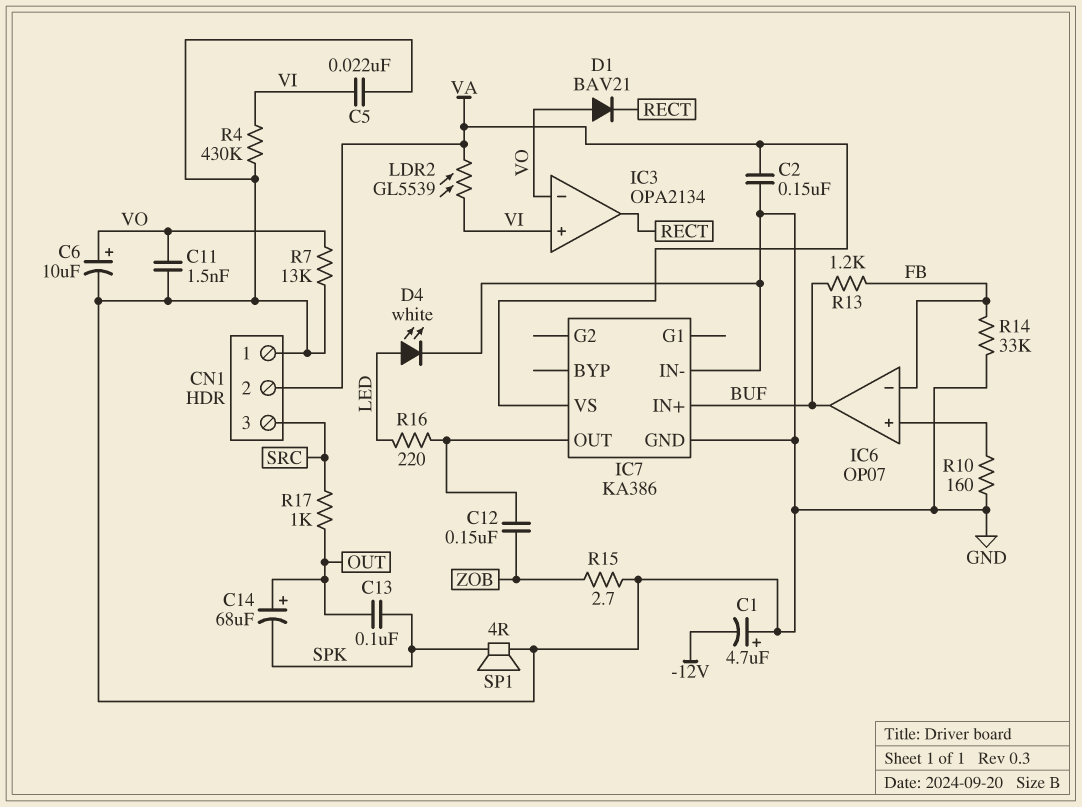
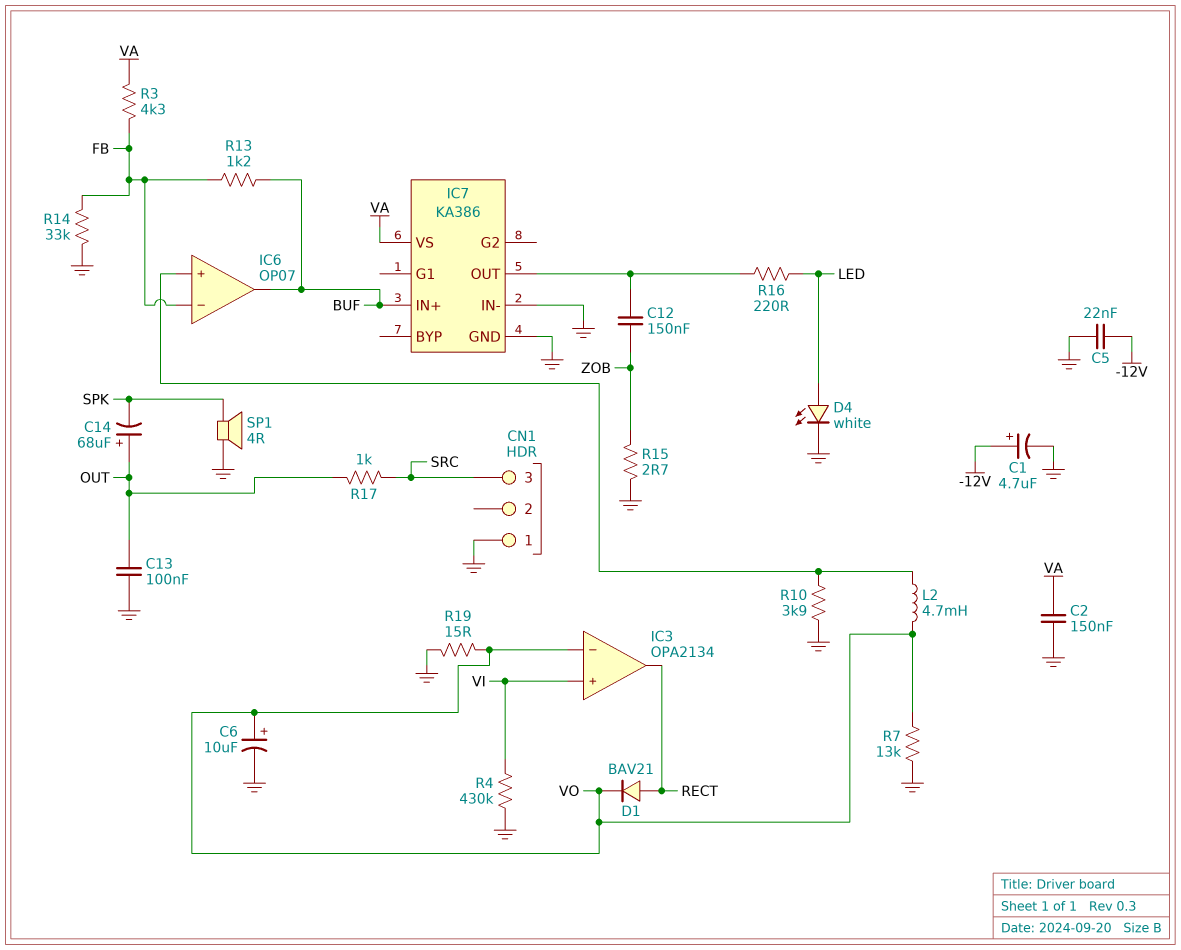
C1: 4.7uF (plus GND, minus -12V) -> 4.7uF (plus -12V, minus GND)
C5: 22nF (GND, VI) -> 22nF (-12V, GND)
C11: 1.5nF (GND, VO) -> none
C13: 100nF (OUT, SPK) -> 100nF (GND, OUT)
CN1 pin 2: VA -> none
D1: diode BAV21 (A VO, K RECT) -> diode BAV21 (A RECT, K VO)
L2: none -> 4.7mH (IC6/in+, VO)
LDR2: GL5539 (VA, VI) -> none
R3: none -> 4.3k (FB, VA)
R10: 160 (GND, IC6/in+) -> 3.9k (GND, IC6/in+)
R19: none -> 15 (GND, VO)

